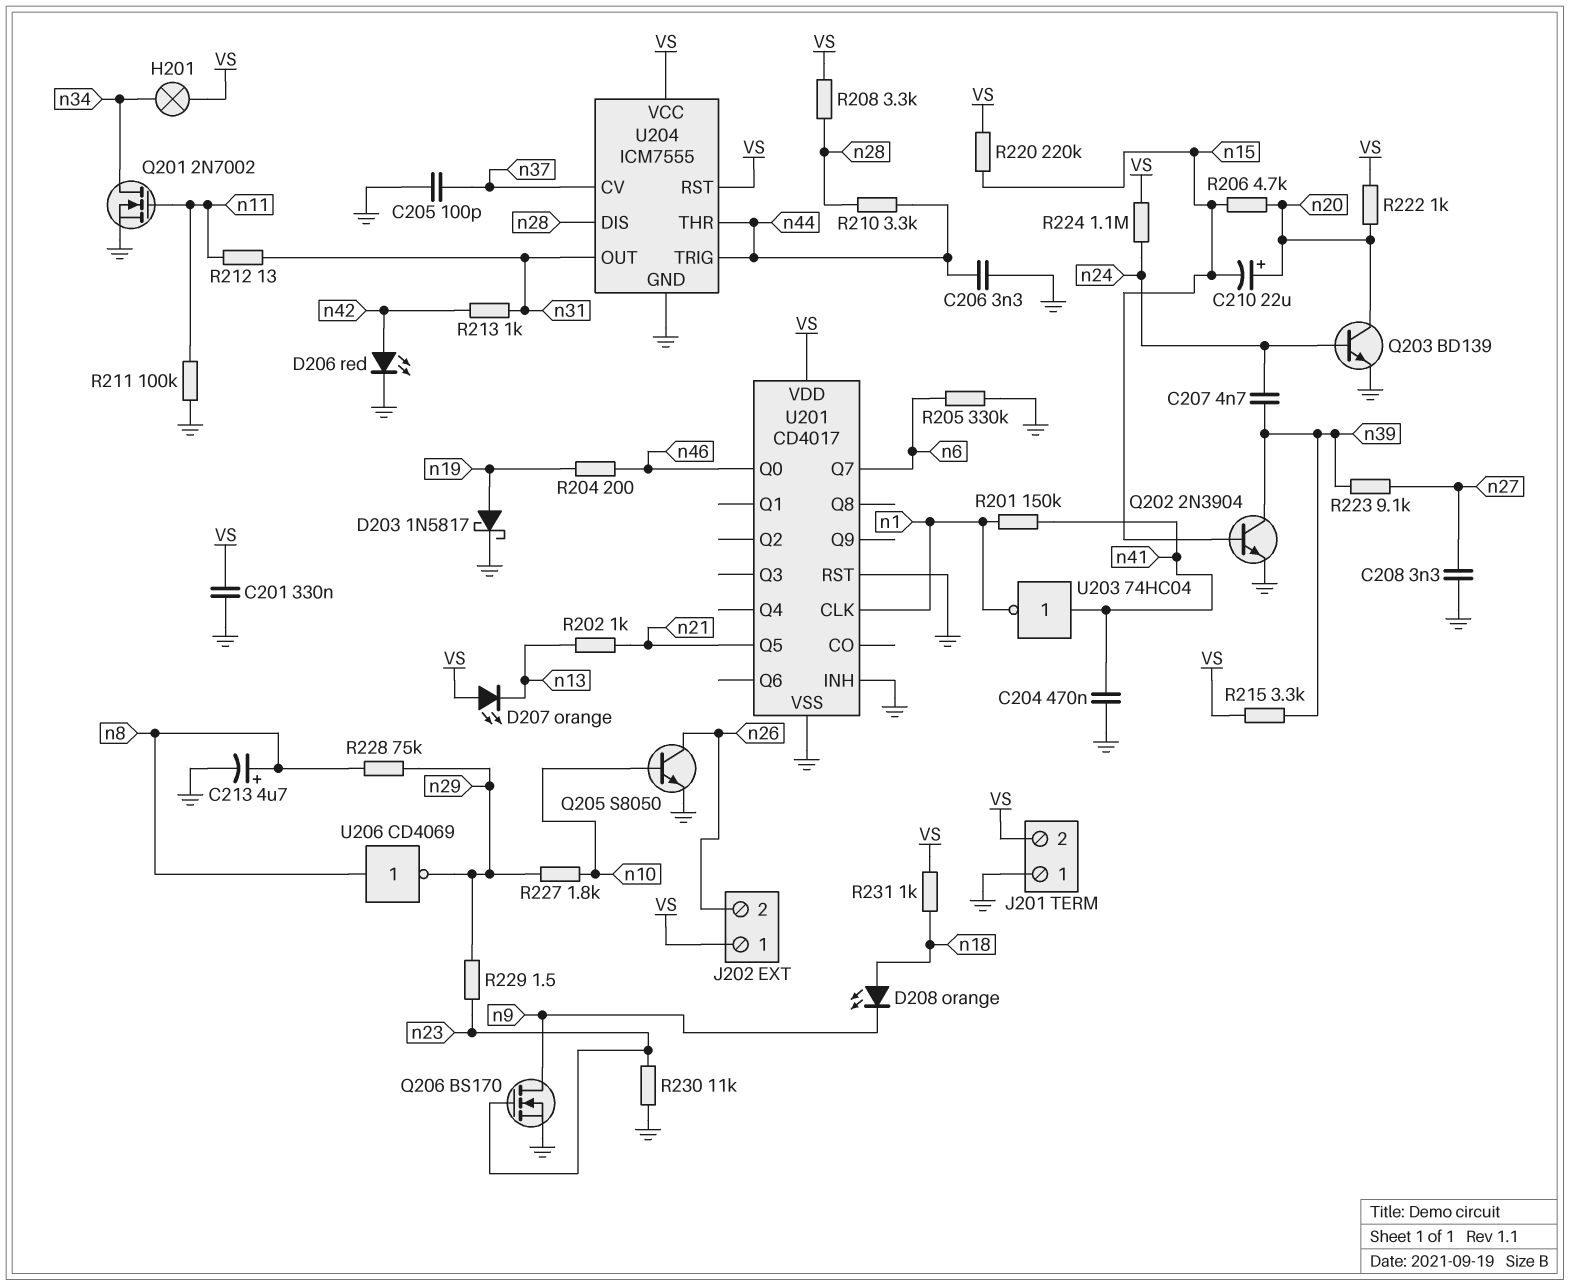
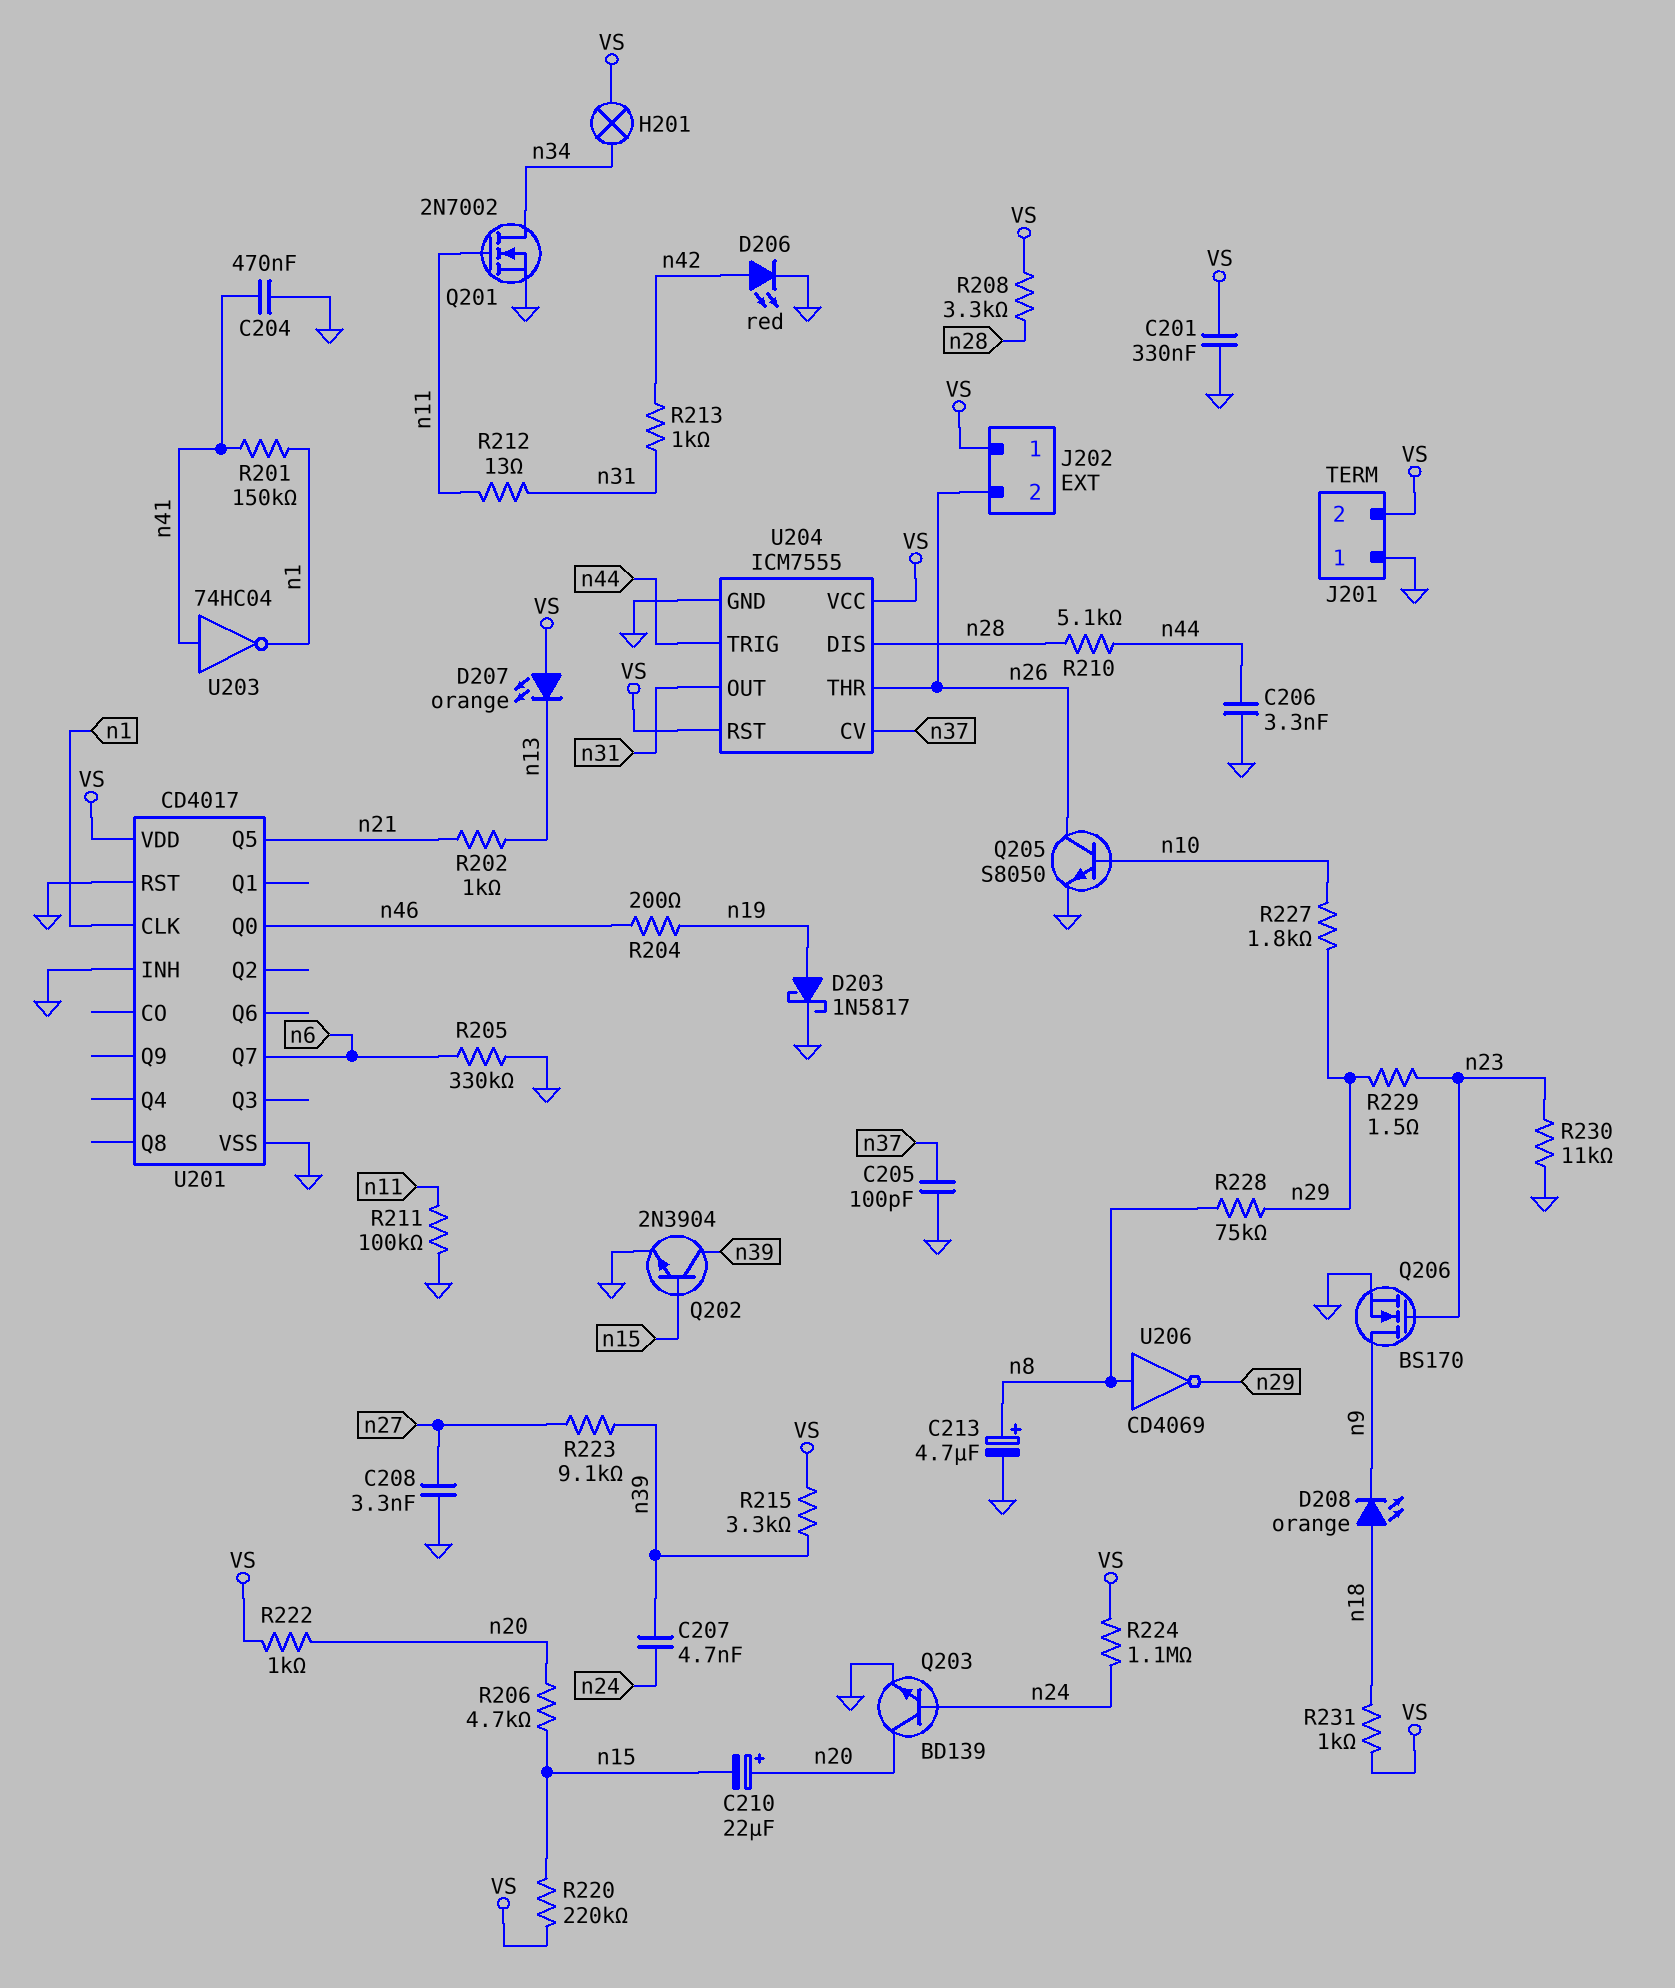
R210: 3.3k (n28, n44) -> 5.1k (n28, n44)
U204 pin THR: n44 -> n26

